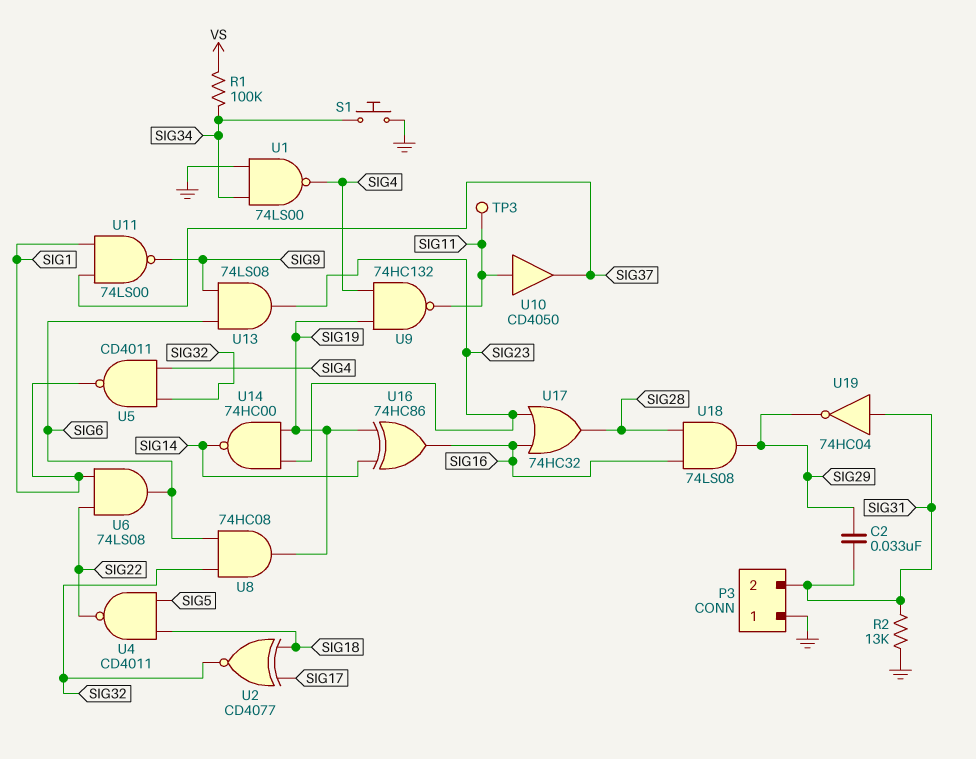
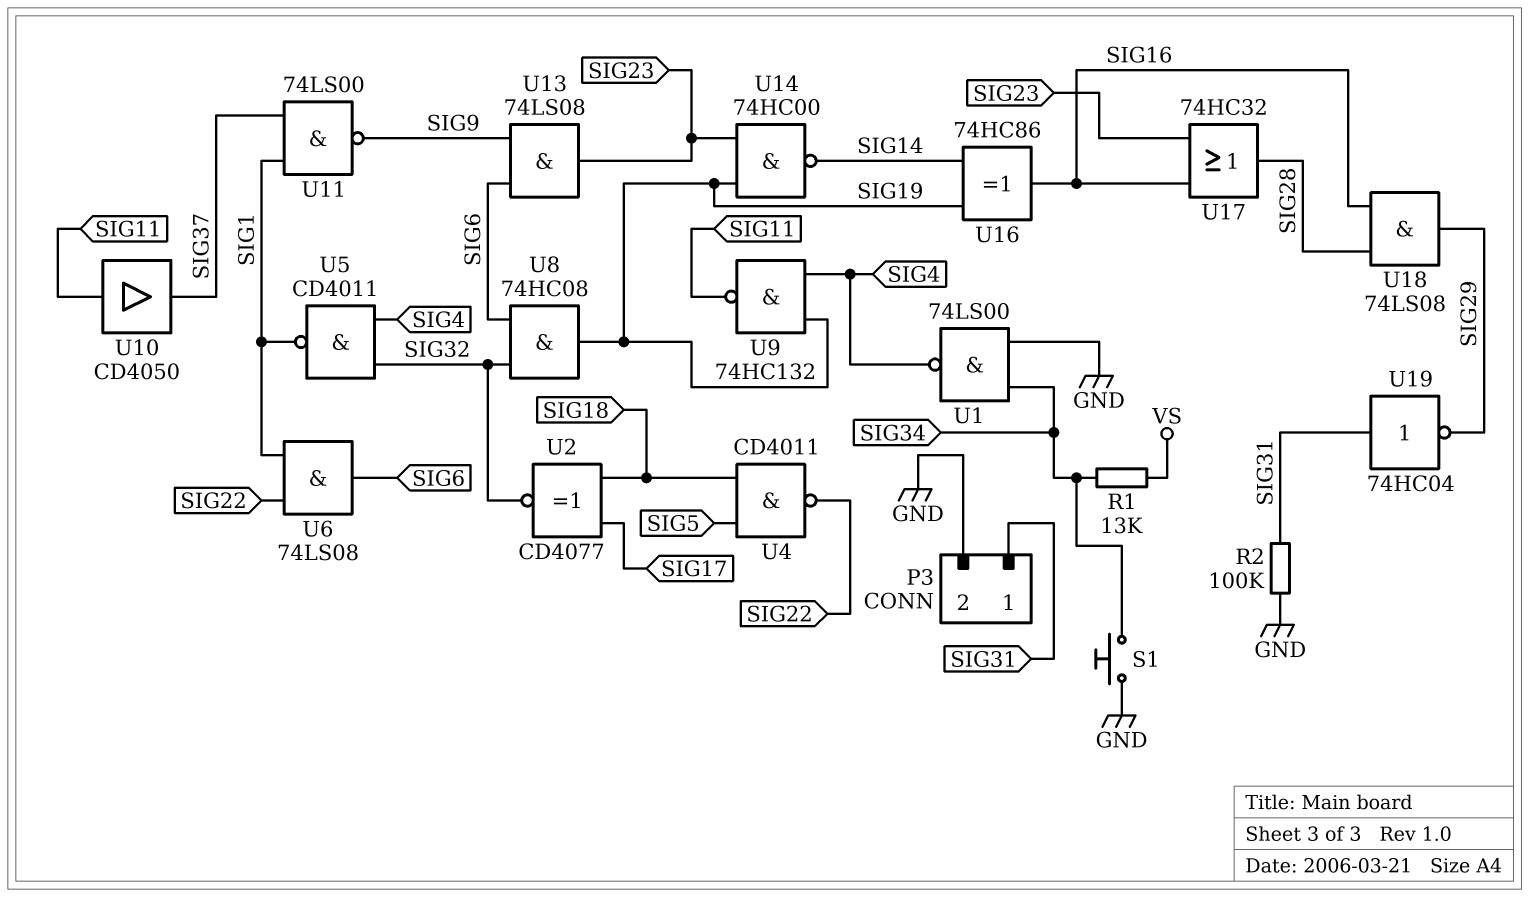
C2: 33nF (SIG29, SIG31) -> none
P3 pin 1: GND -> SIG31
P3 pin 2: SIG31 -> GND
R1: 100k (SIG34, VS) -> 13k (SIG34, VS)
R2: 13k (GND, SIG31) -> 100k (GND, SIG31)
TP3: test point (SIG11) -> none

